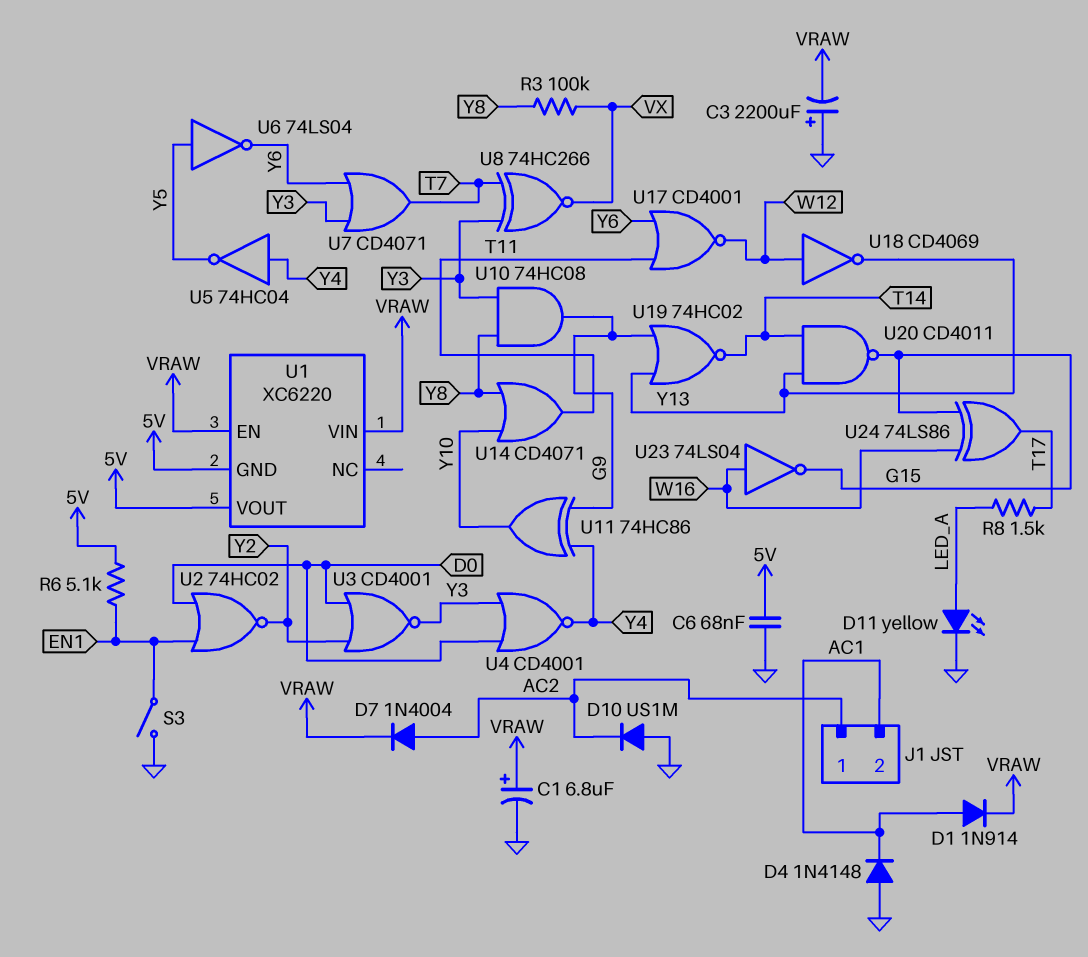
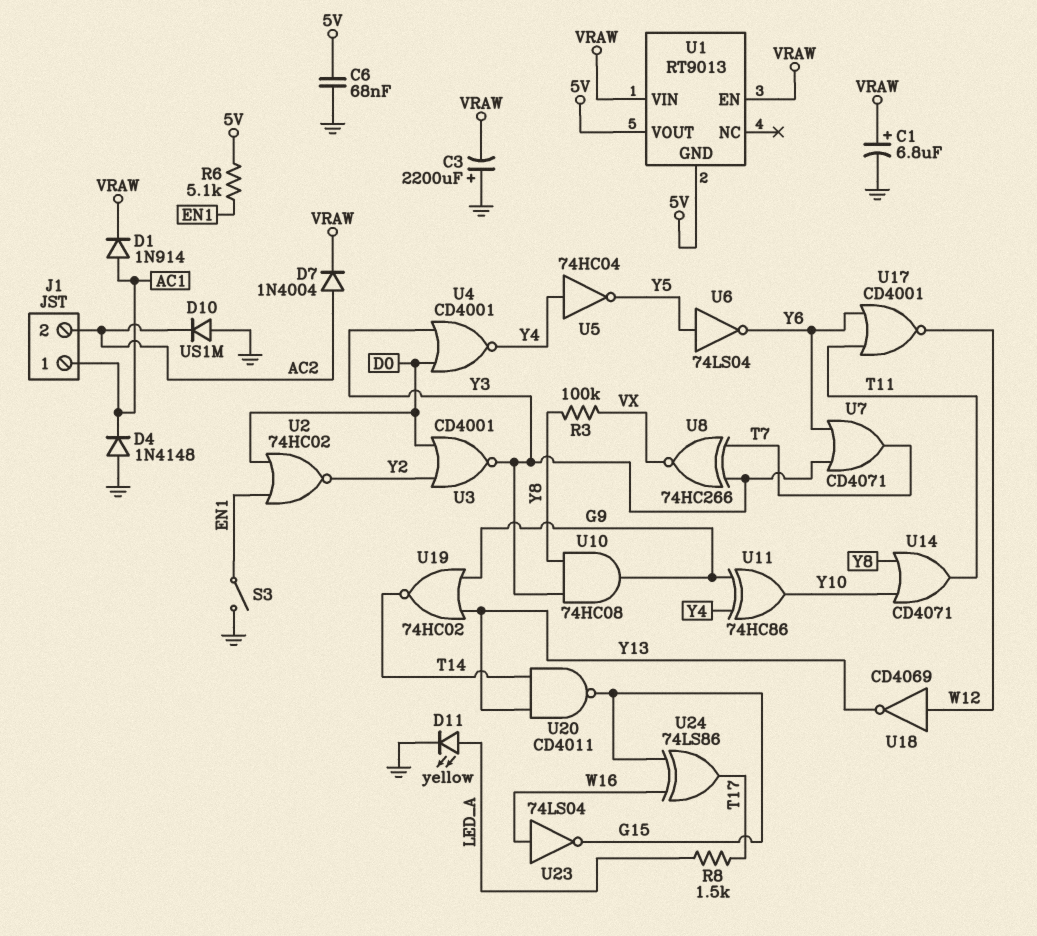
J1 pin 1: AC2 -> AC1
J1 pin 2: AC1 -> AC2
U1: XC6220 -> RT9013

